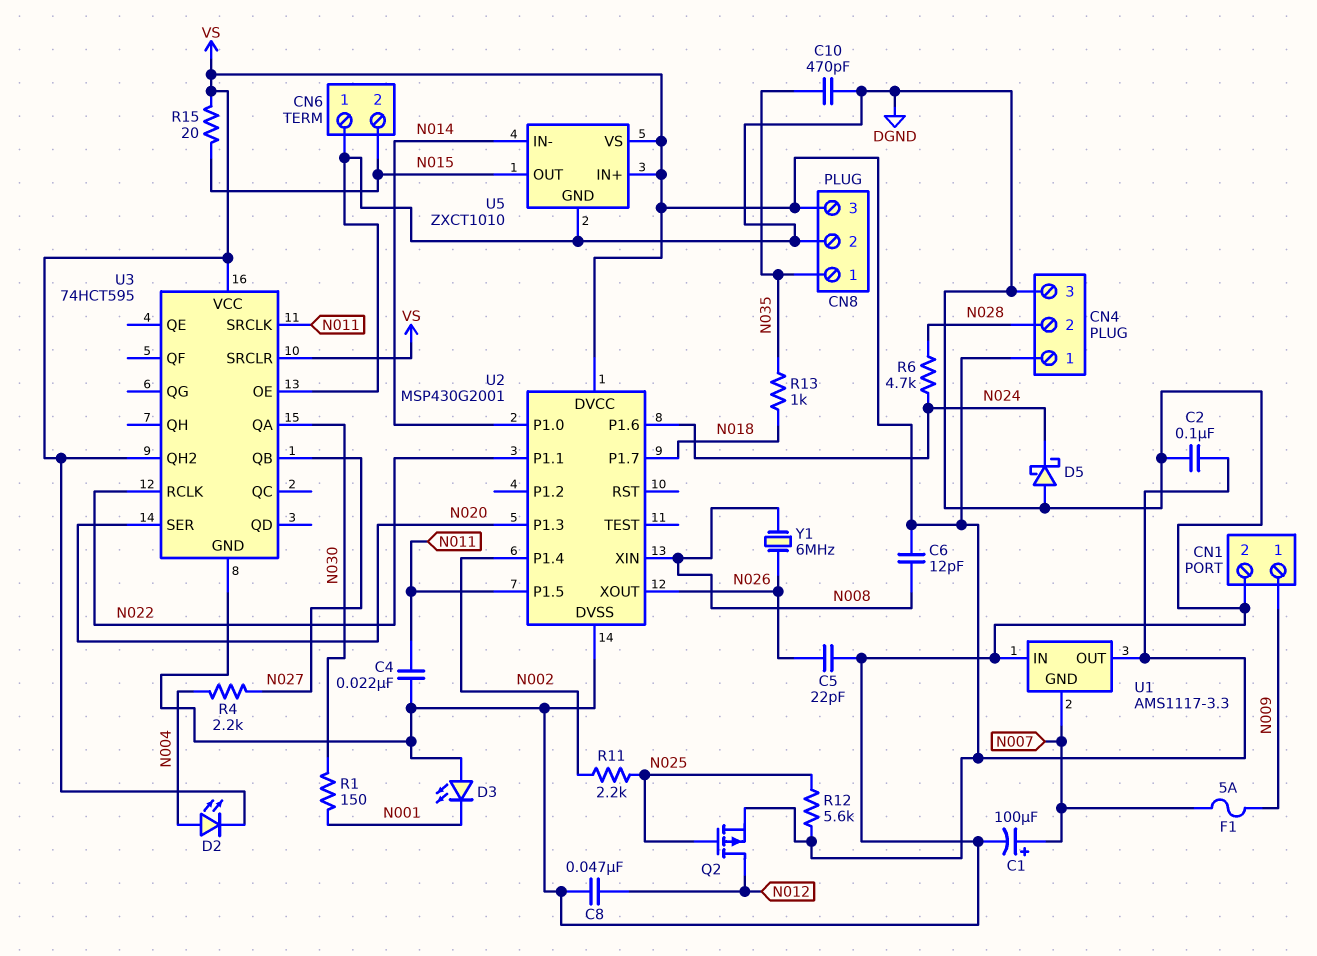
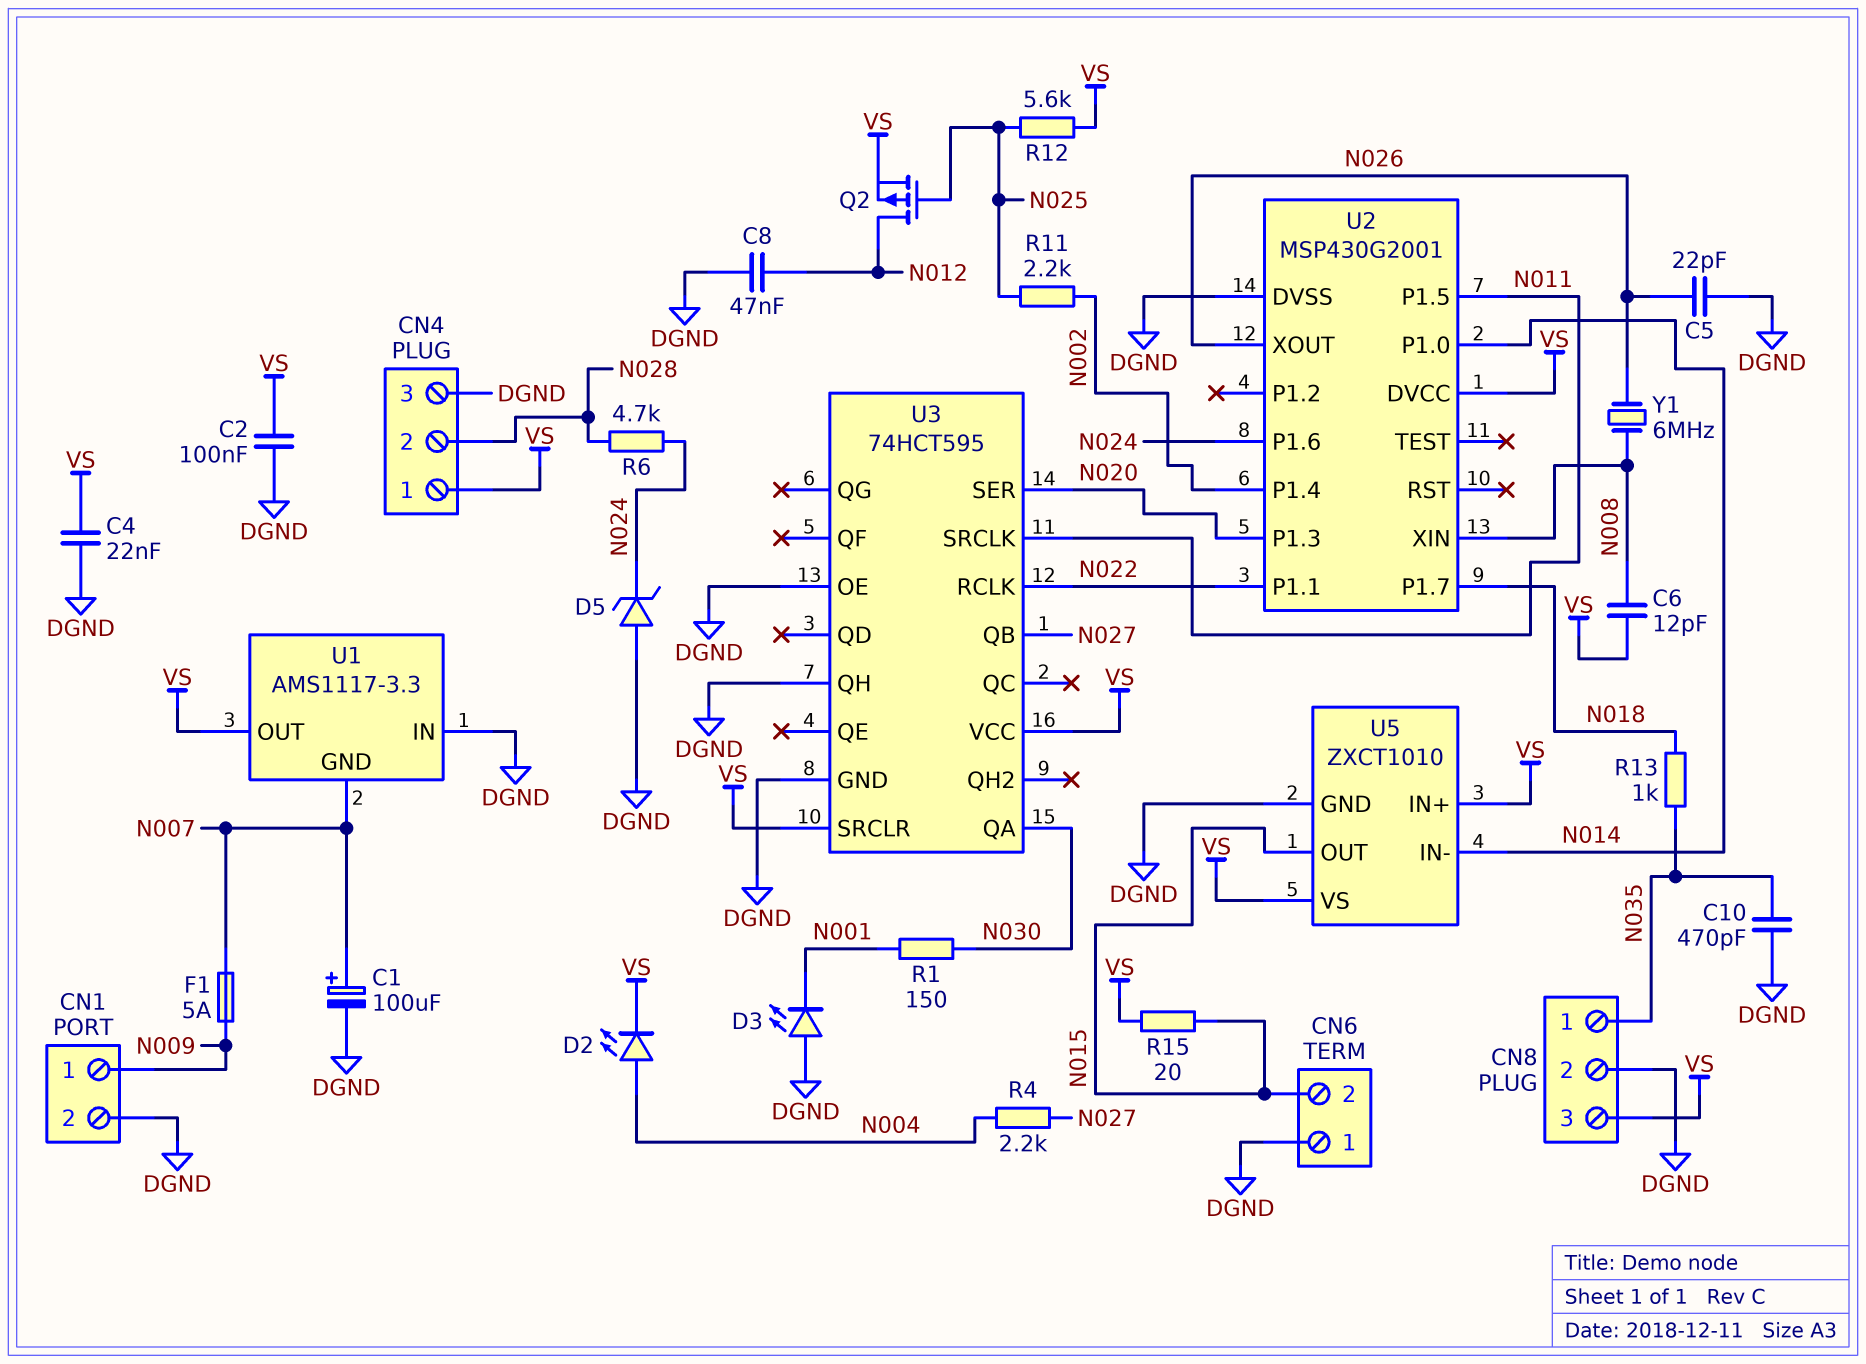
C4: 22nF (DGND, N011) -> 22nF (DGND, VS)
D5: schottky (A DGND, K N024) -> zener (A DGND, K N024)
U3 pin QH: none -> DGND
U3 pin QH2: VS -> none

